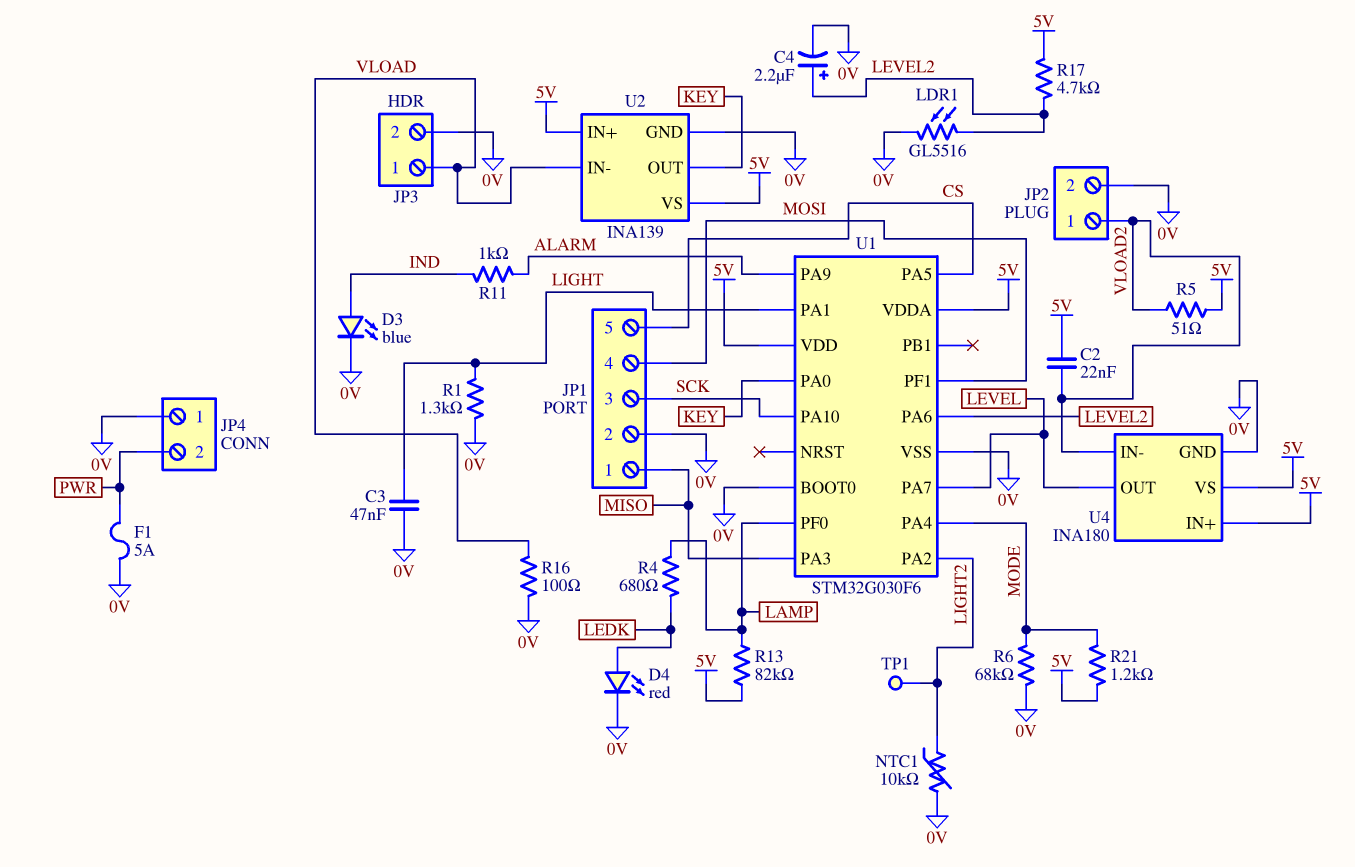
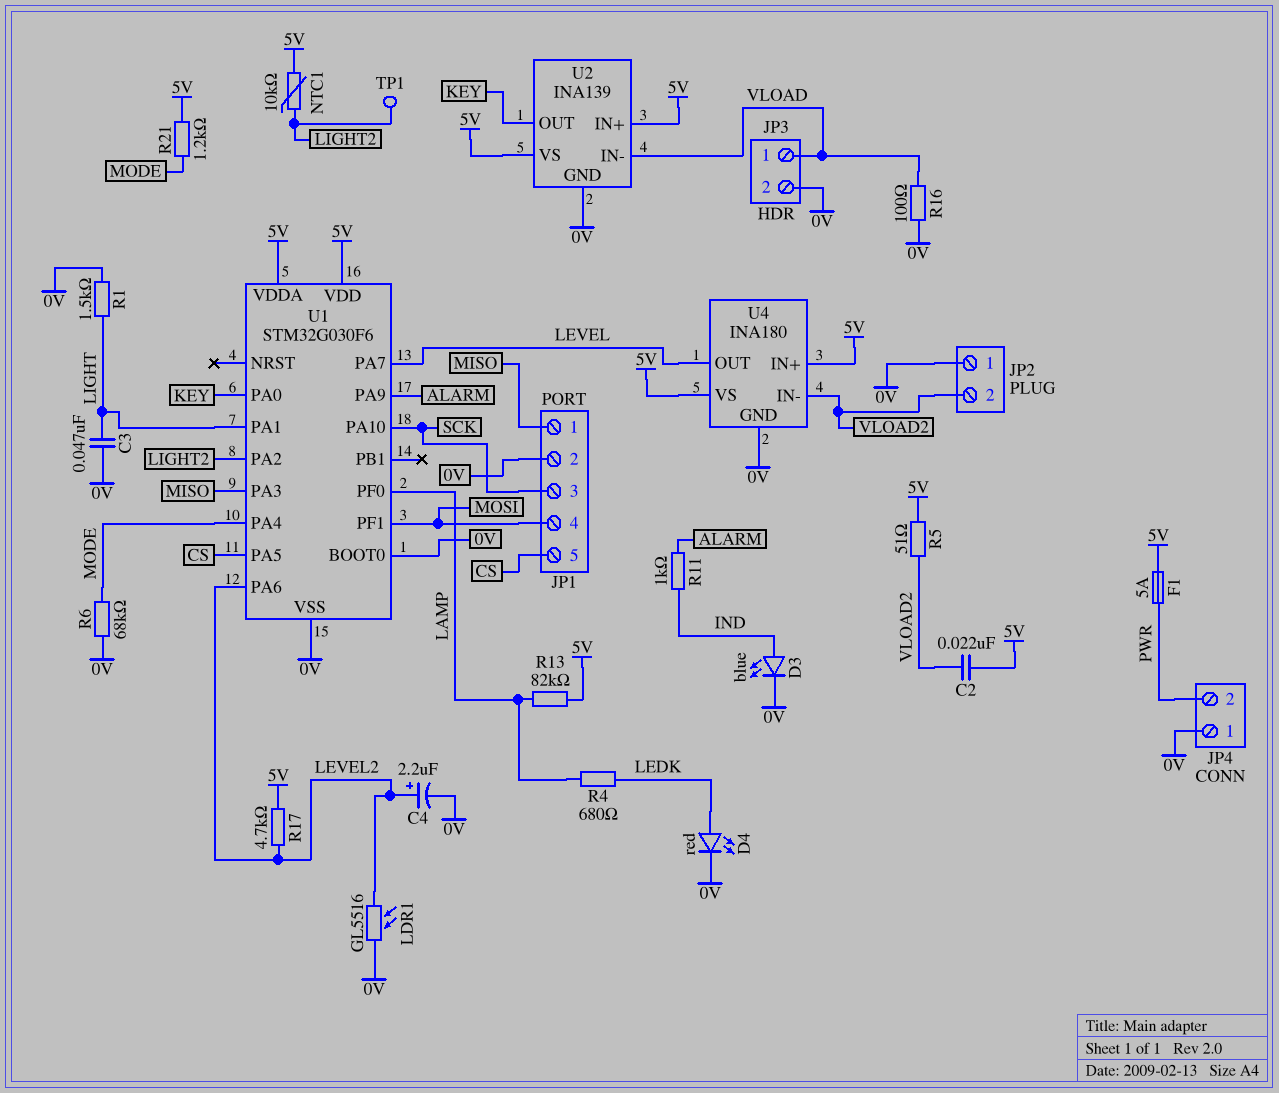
F1: 5A (0V, PWR) -> 5A (5V, PWR)
JP2 pin 1: VLOAD2 -> 0V
JP2 pin 2: 0V -> VLOAD2
NTC1: 10k (0V, LIGHT2) -> 10k (5V, LIGHT2)
R1: 1.3k (0V, LIGHT) -> 1.5k (0V, LIGHT)

